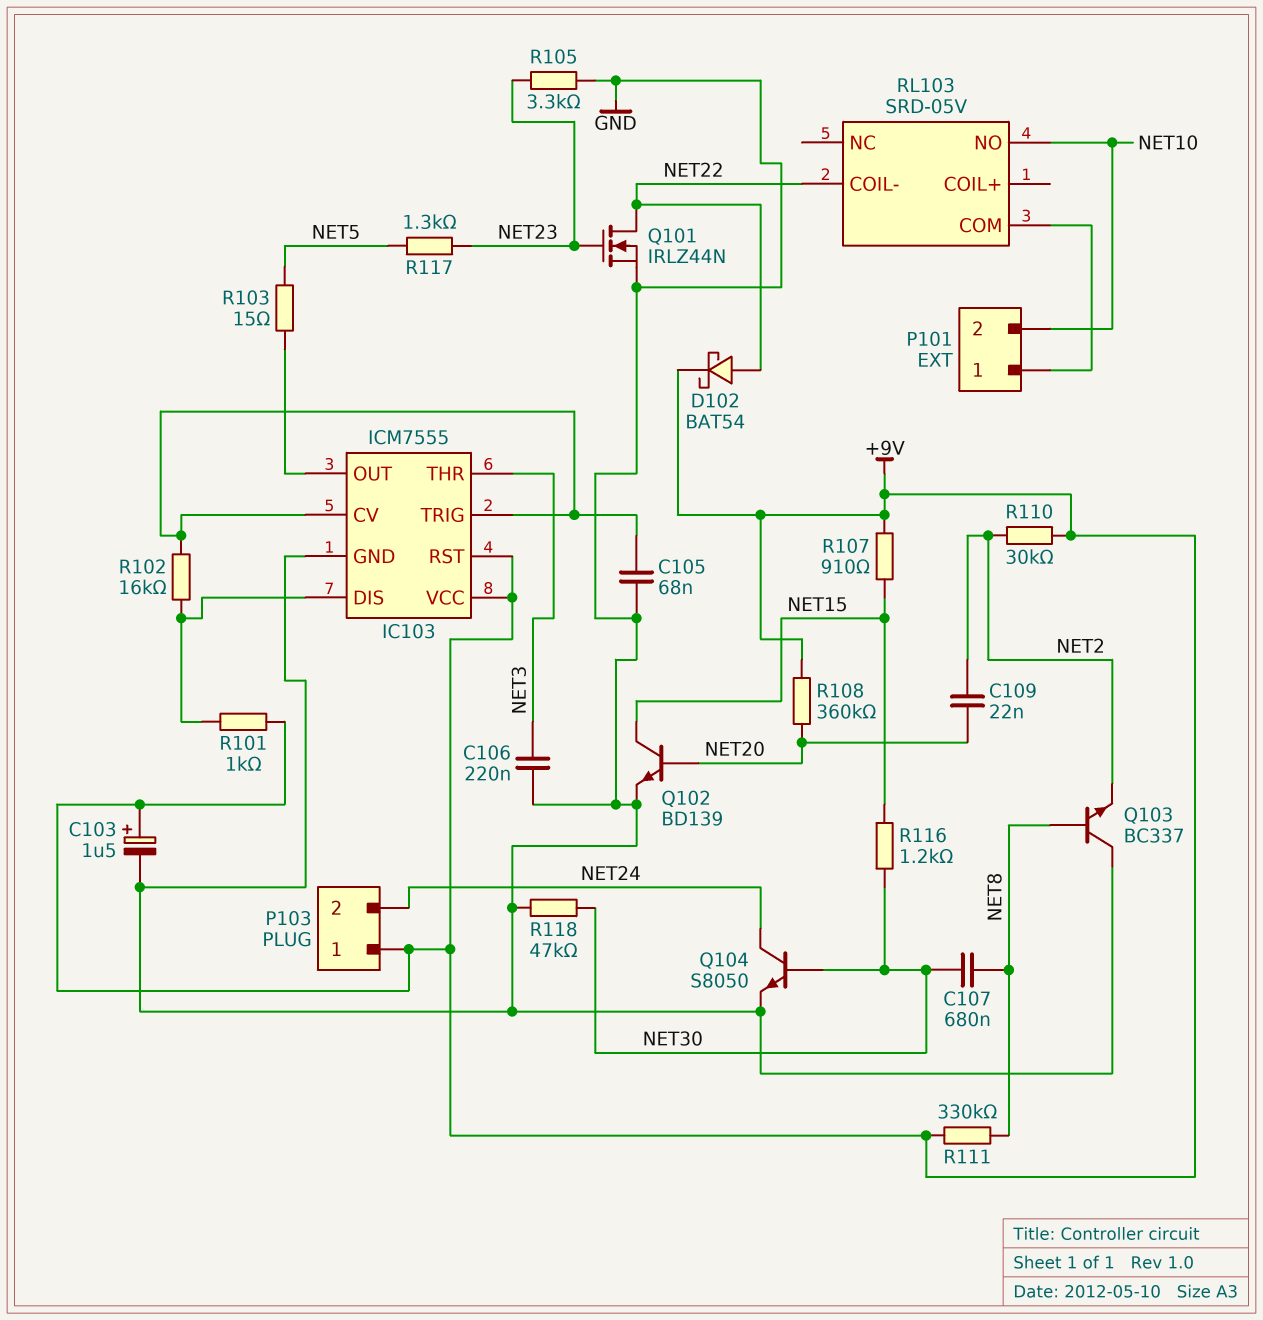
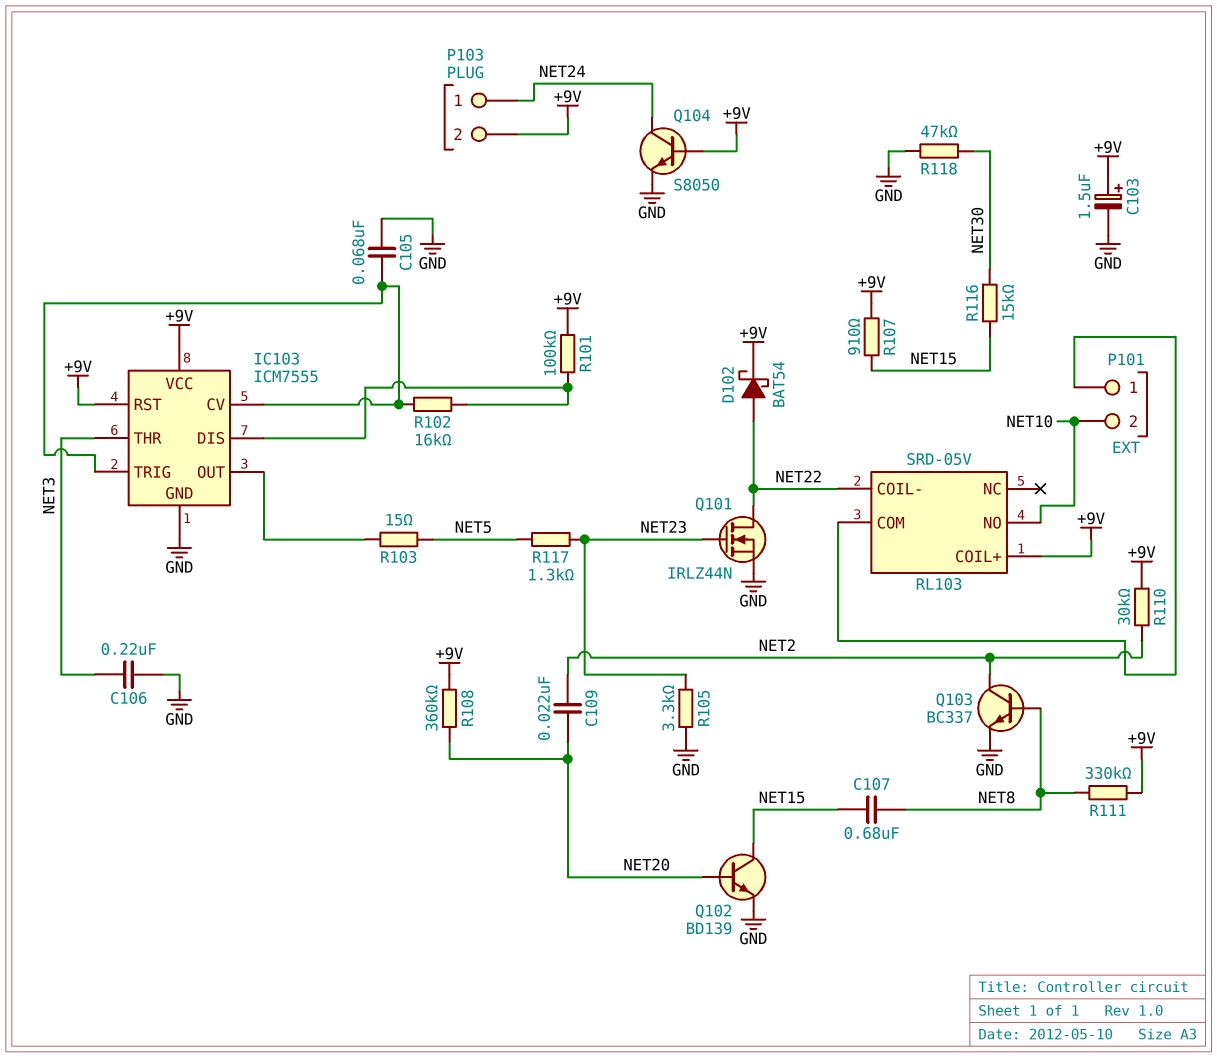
C107: 680nF (NET8, NET30) -> 680nF (NET8, NET15)
P103 pin 1: +9V -> NET24
P103 pin 2: NET24 -> +9V
Q103: NPN BC337 (B NET8, C GND, E NET2) -> NPN BC337 (B NET8, C NET2, E GND)
Q104: NPN S8050 (B NET30, C NET24, E GND) -> NPN S8050 (B +9V, C NET24, E GND)
R101: 1k (+9V, IC103/DIS) -> 100k (+9V, IC103/DIS)
R116: 1.2k (NET15, NET30) -> 15k (NET15, NET30)
RL103 pin COIL+: none -> +9V

